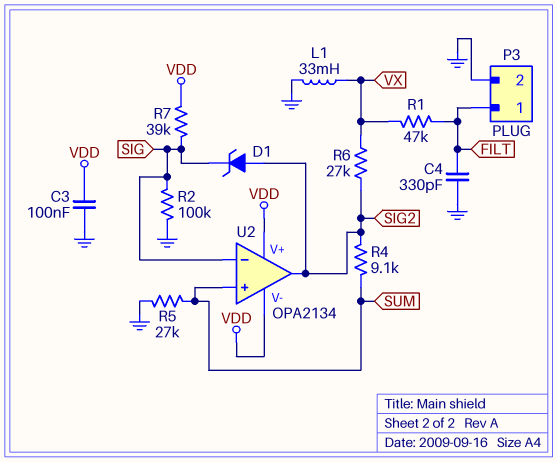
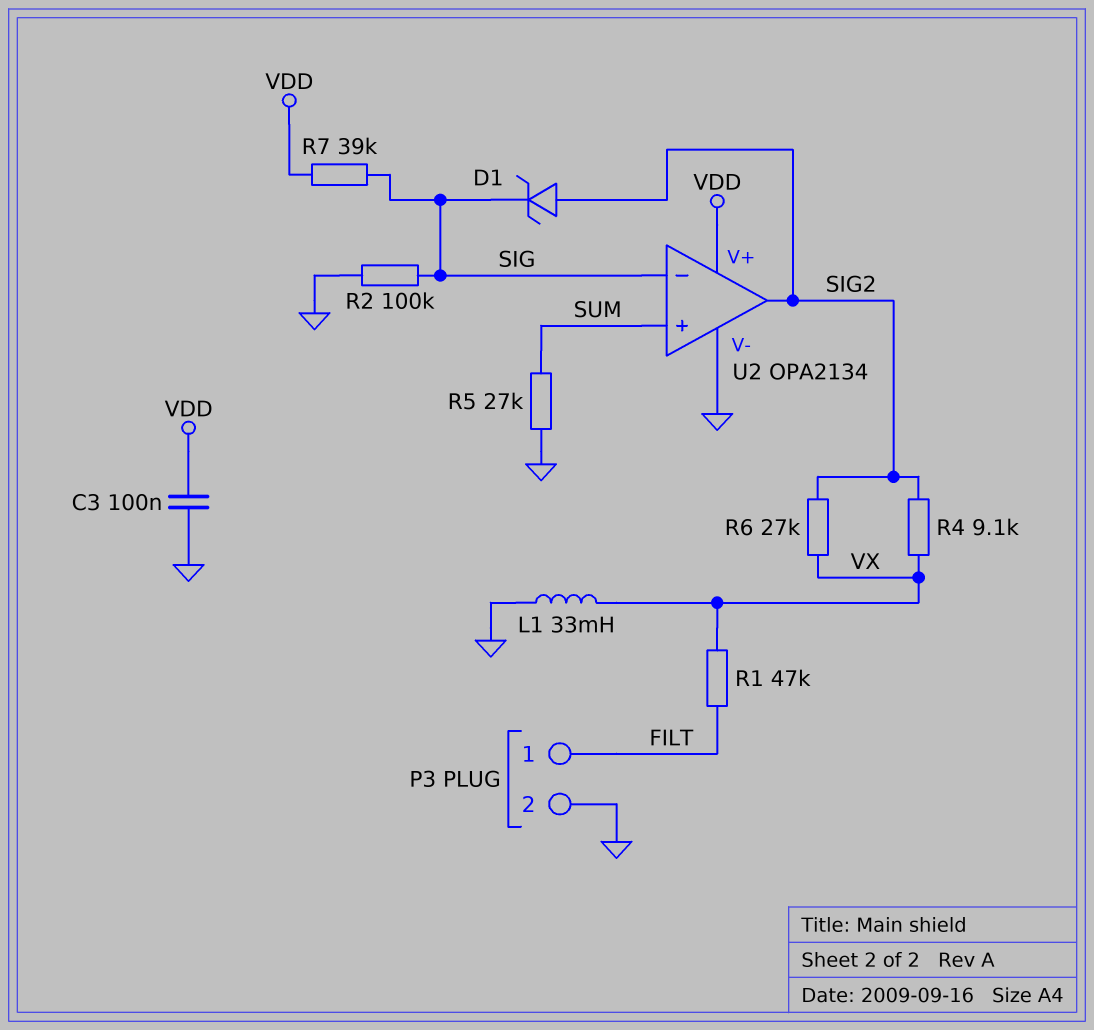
C4: 330pF (FILT, GND) -> none
R4: 9.1k (SIG2, SUM) -> 9.1k (SIG2, VX)
U2 pin V-: VDD -> GND

